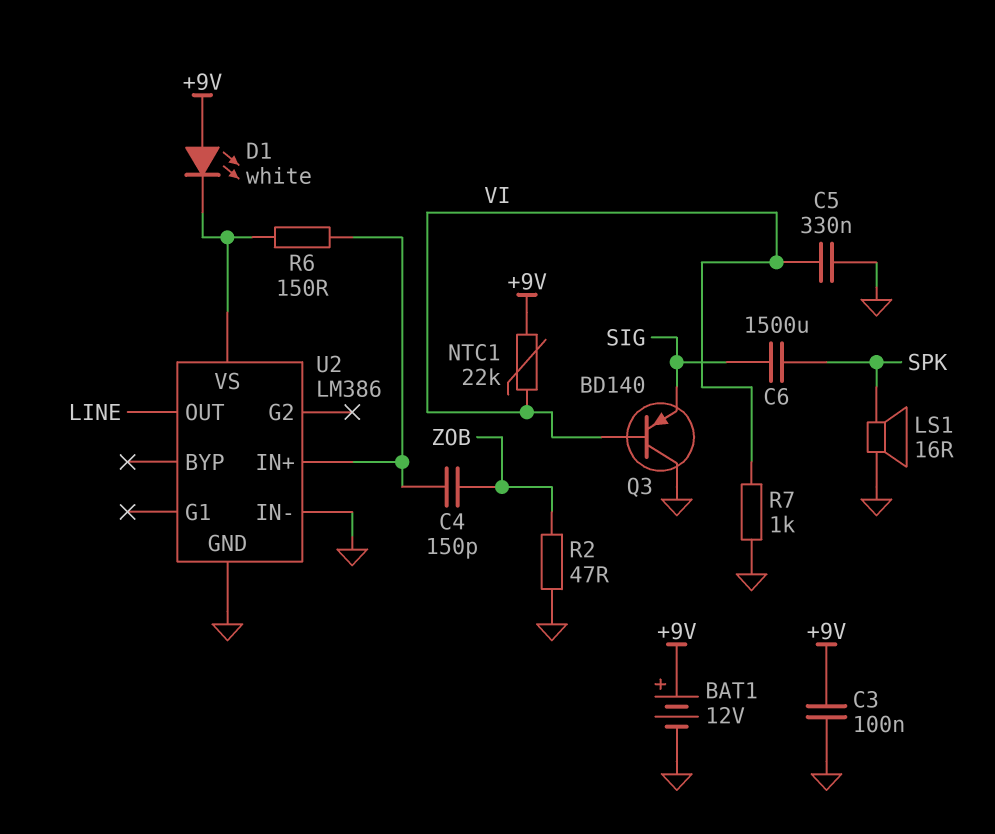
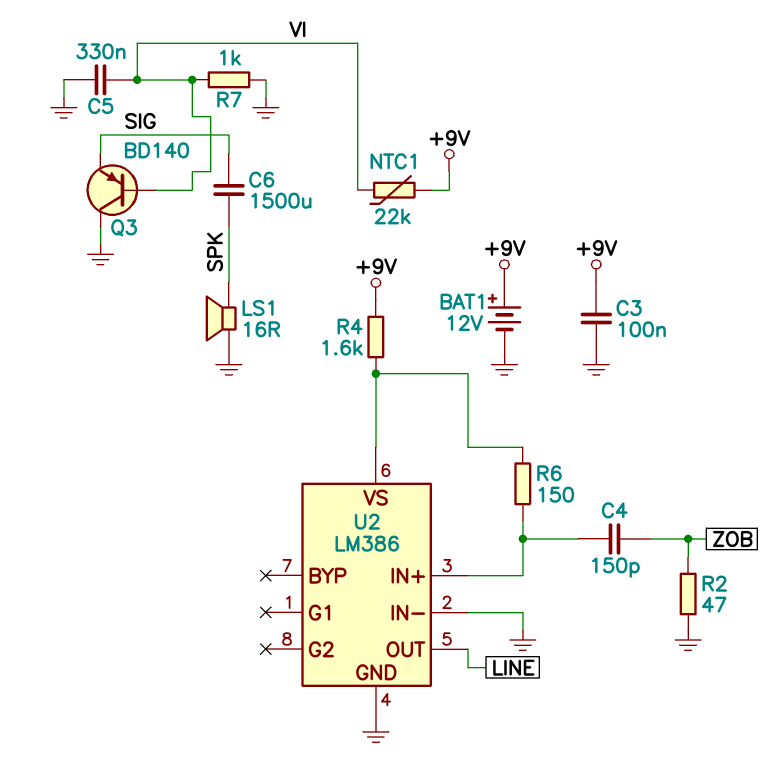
D1: LED white (A +9V, K U2/VS) -> none
R4: none -> 1.6k (+9V, U2/VS)

